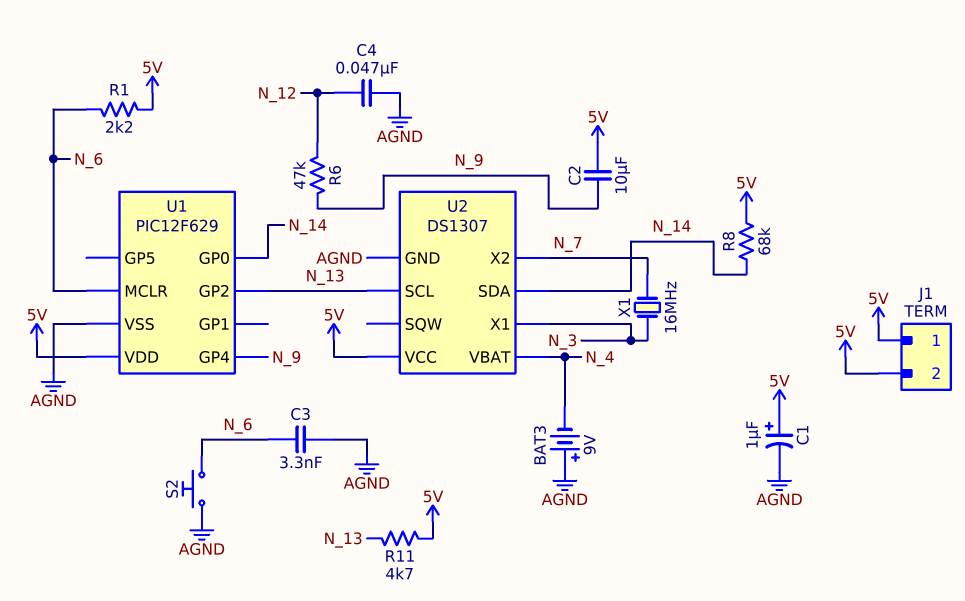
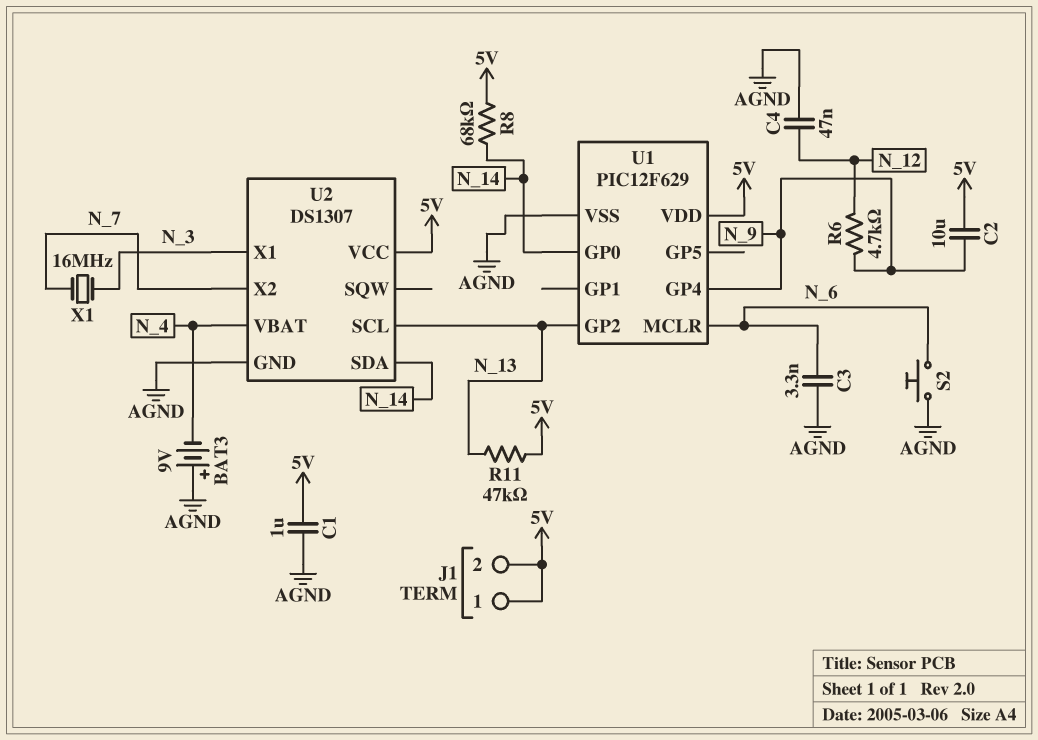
C1: 1uF (plus 5V, minus AGND) -> 1uF (5V, AGND)
R1: 2.2k (5V, N_6) -> none
R6: 47k (N_9, N_12) -> 4.7k (N_9, N_12)
R11: 4.7k (5V, N_13) -> 47k (5V, N_13)

